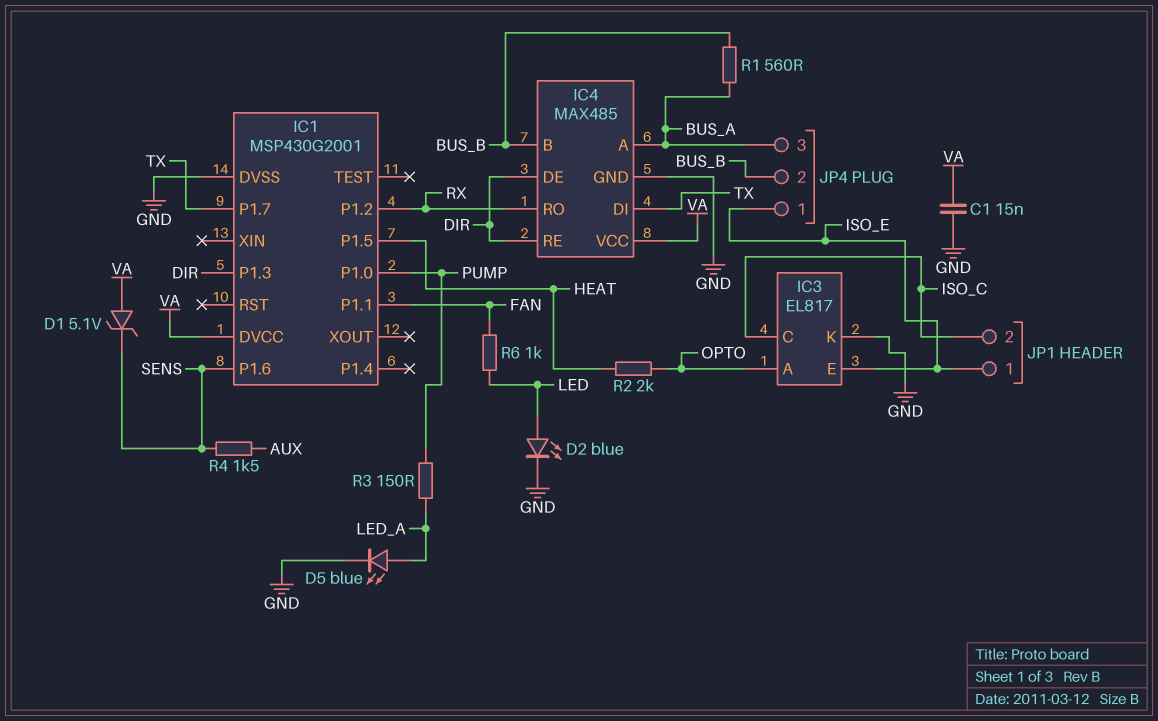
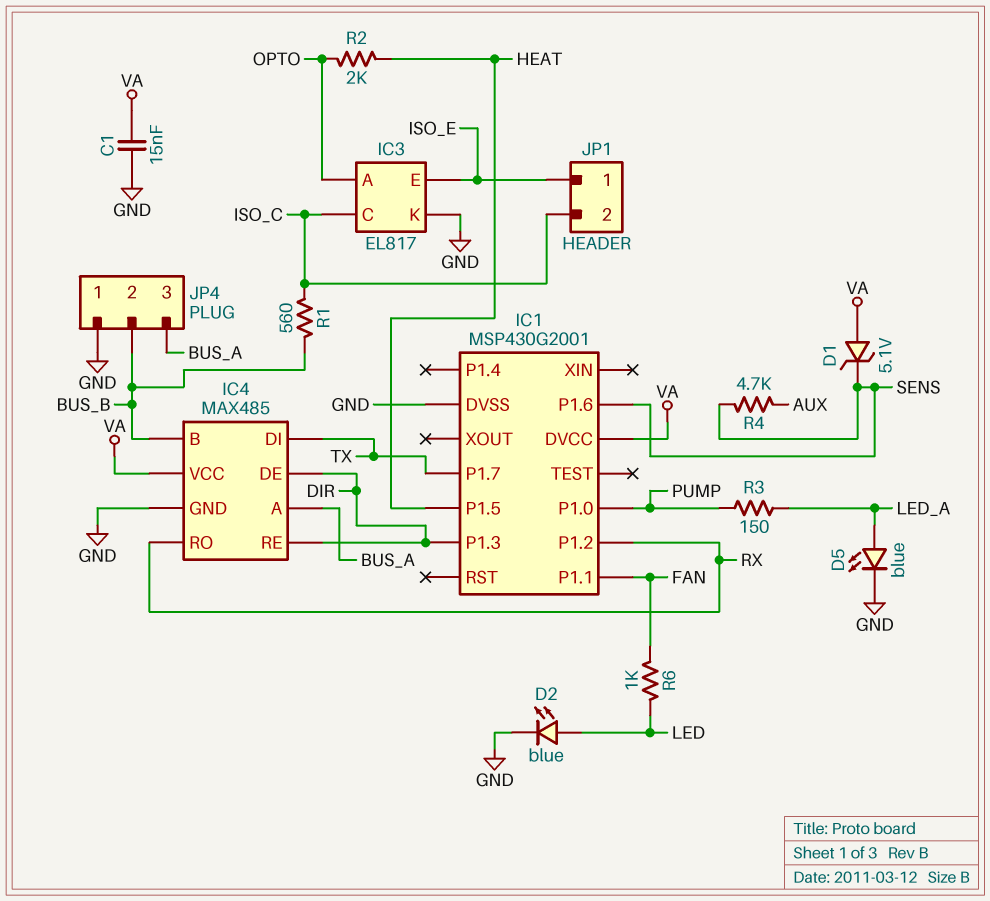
JP4 pin 1: ISO_E -> GND
R1: 560 (BUS_A, BUS_B) -> 560 (BUS_B, ISO_C)
R4: 1.5k (AUX, SENS) -> 4.7k (AUX, SENS)

